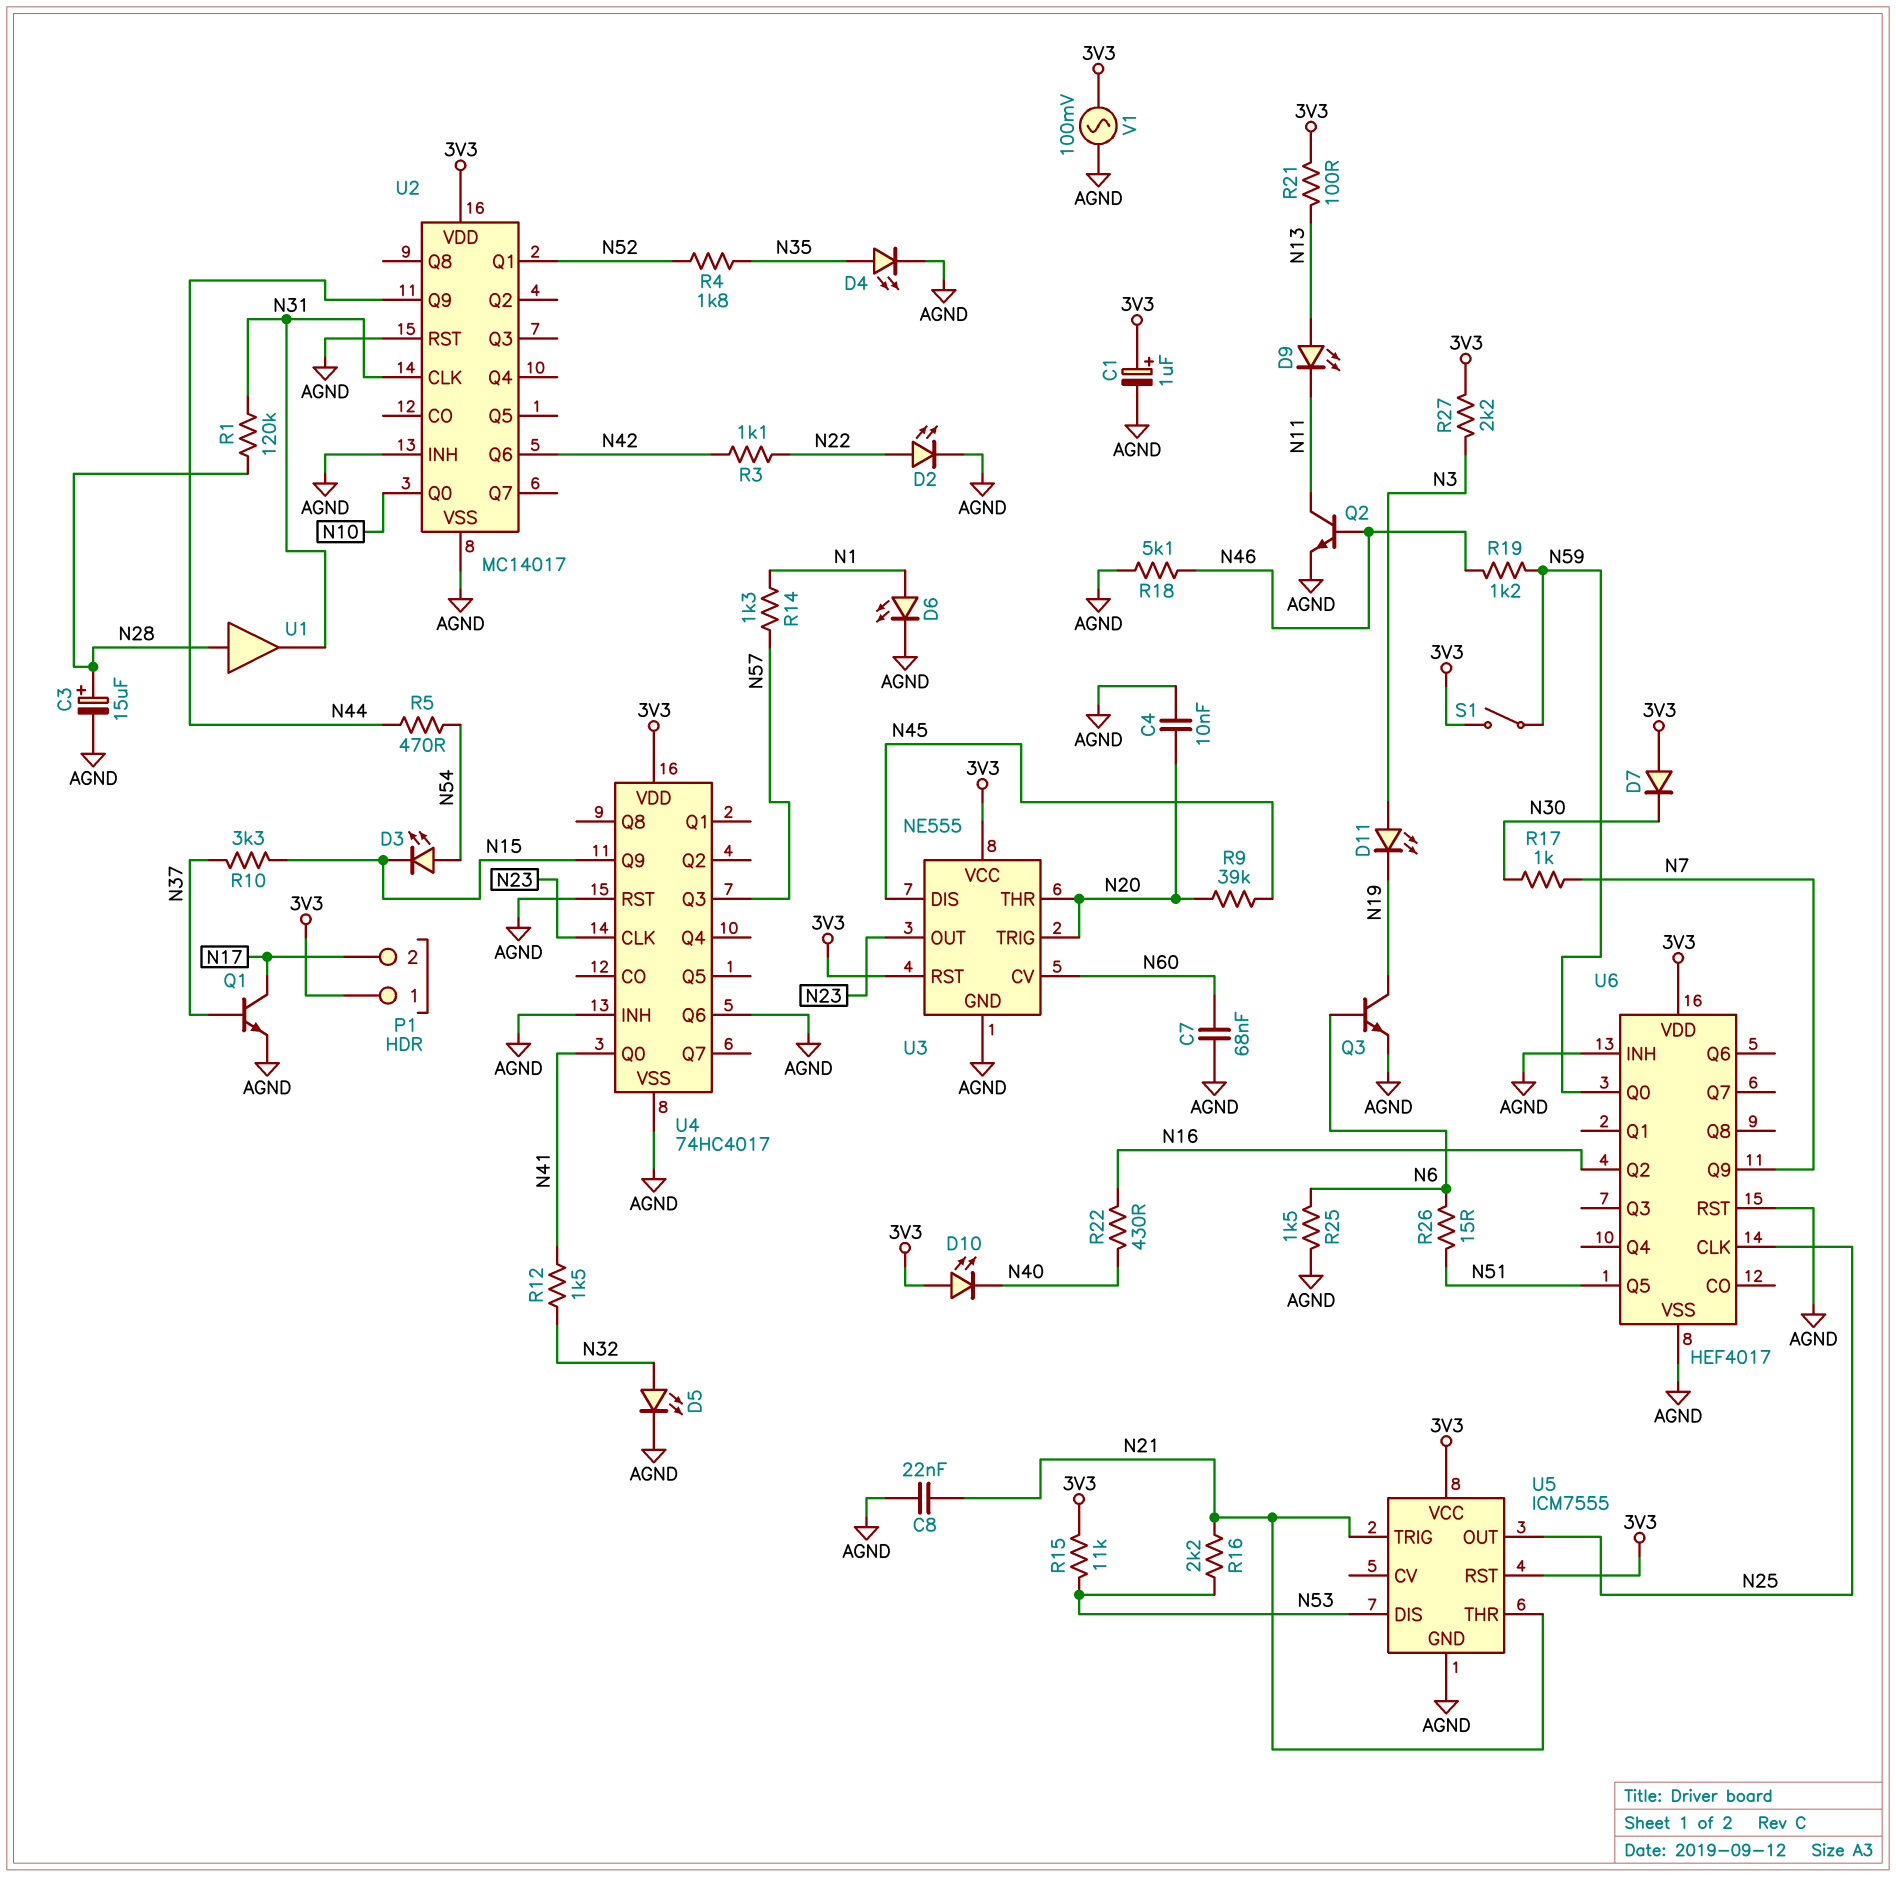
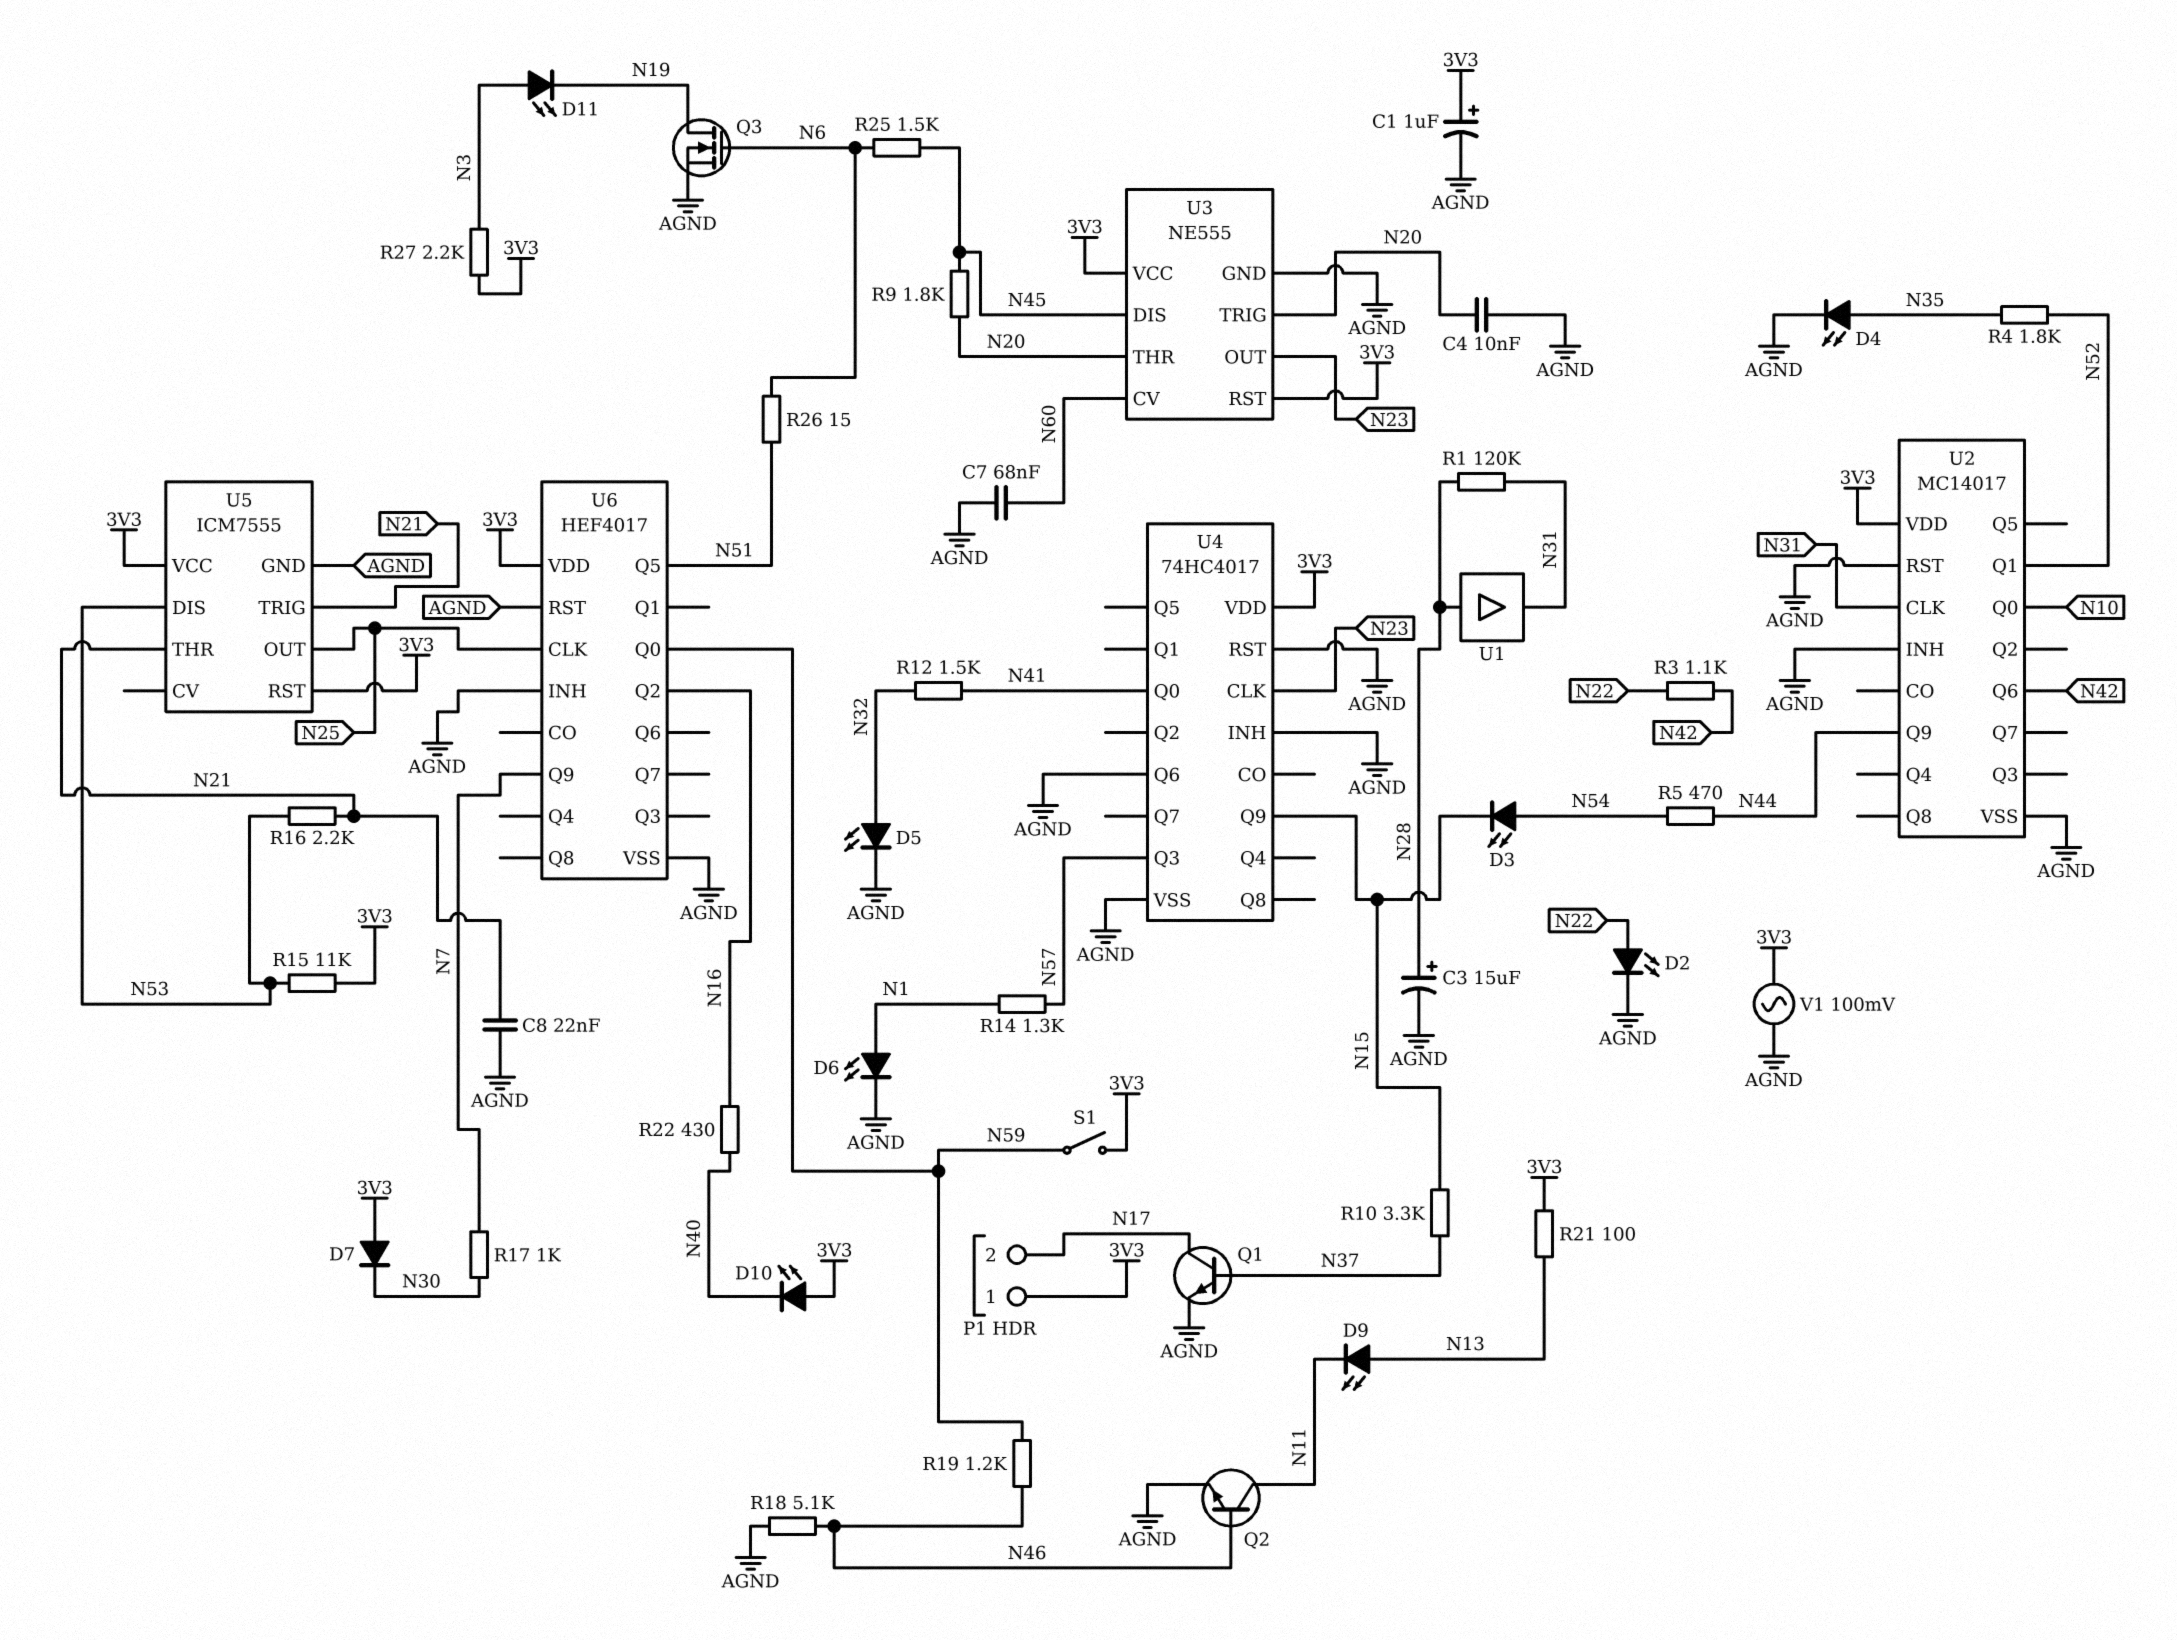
Q3: NPN (B N6, C N19, E AGND) -> NMOS (G N6, D N19, S AGND)
R9: 39k (N20, N45) -> 1.8k (N20, N45)
R25: 1.5k (AGND, N6) -> 1.5k (N6, N45)

